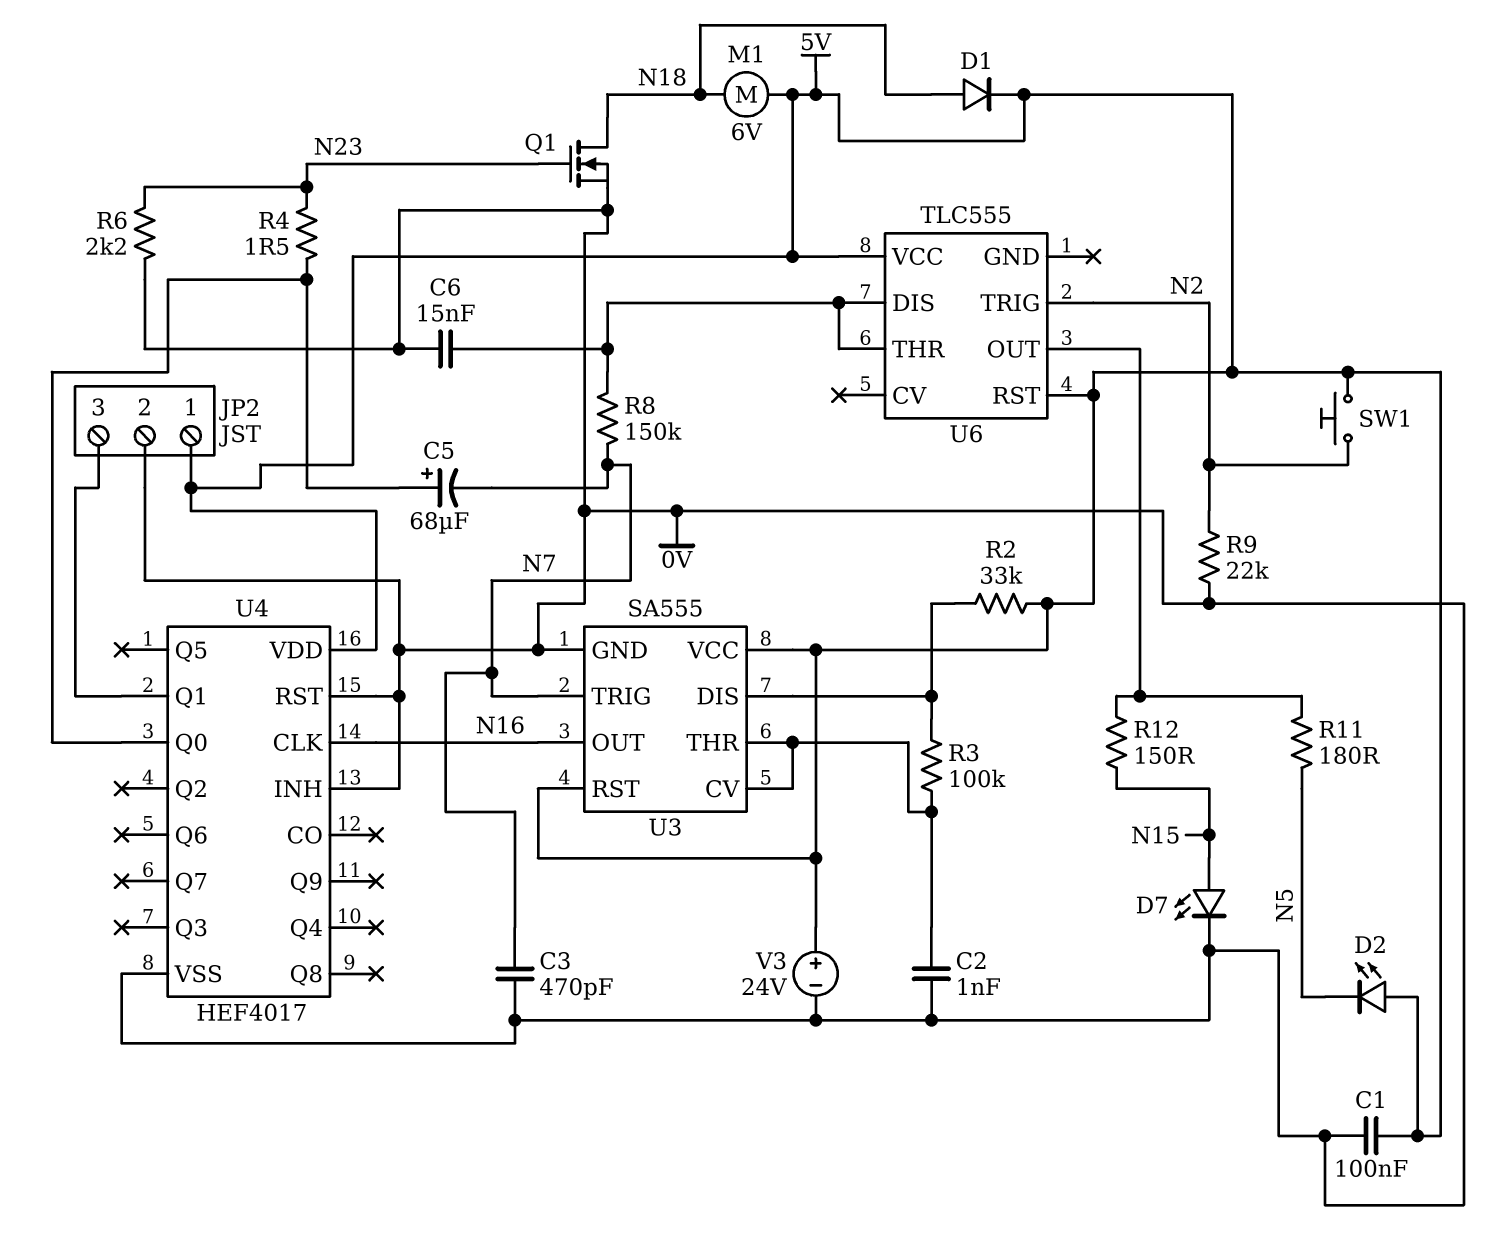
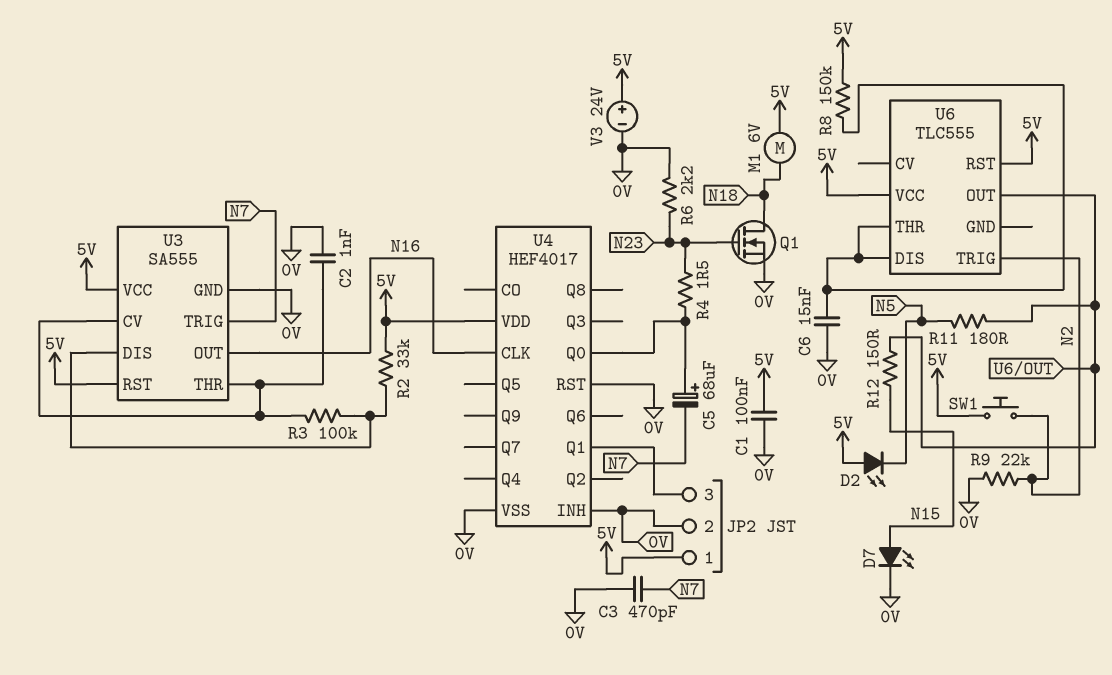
D1: diode (A N18, K 5V) -> none
R8: 150k (N7, U6/DIS) -> 150k (5V, U6/DIS)

